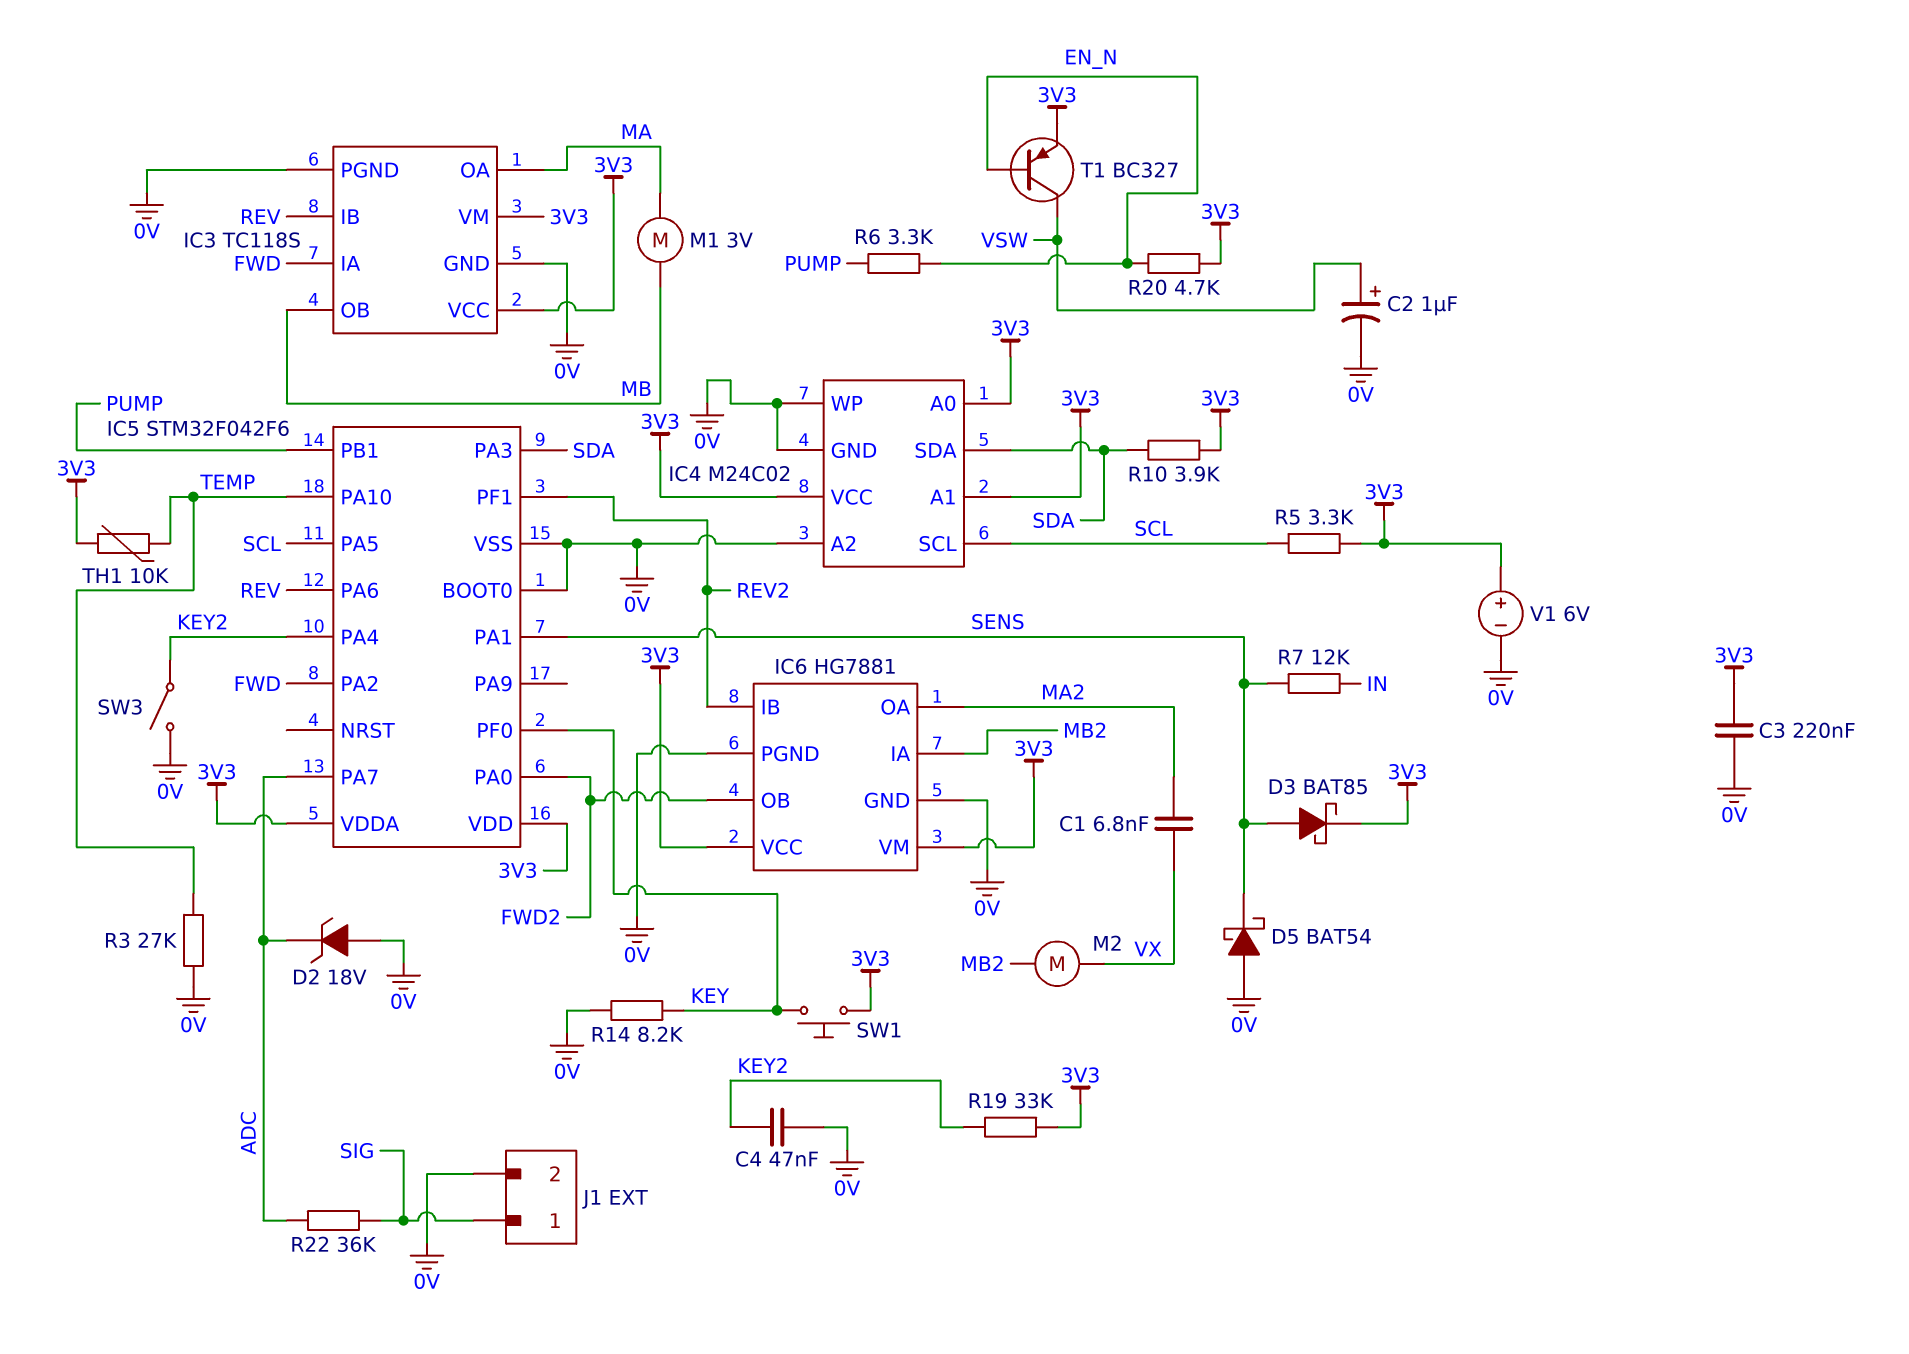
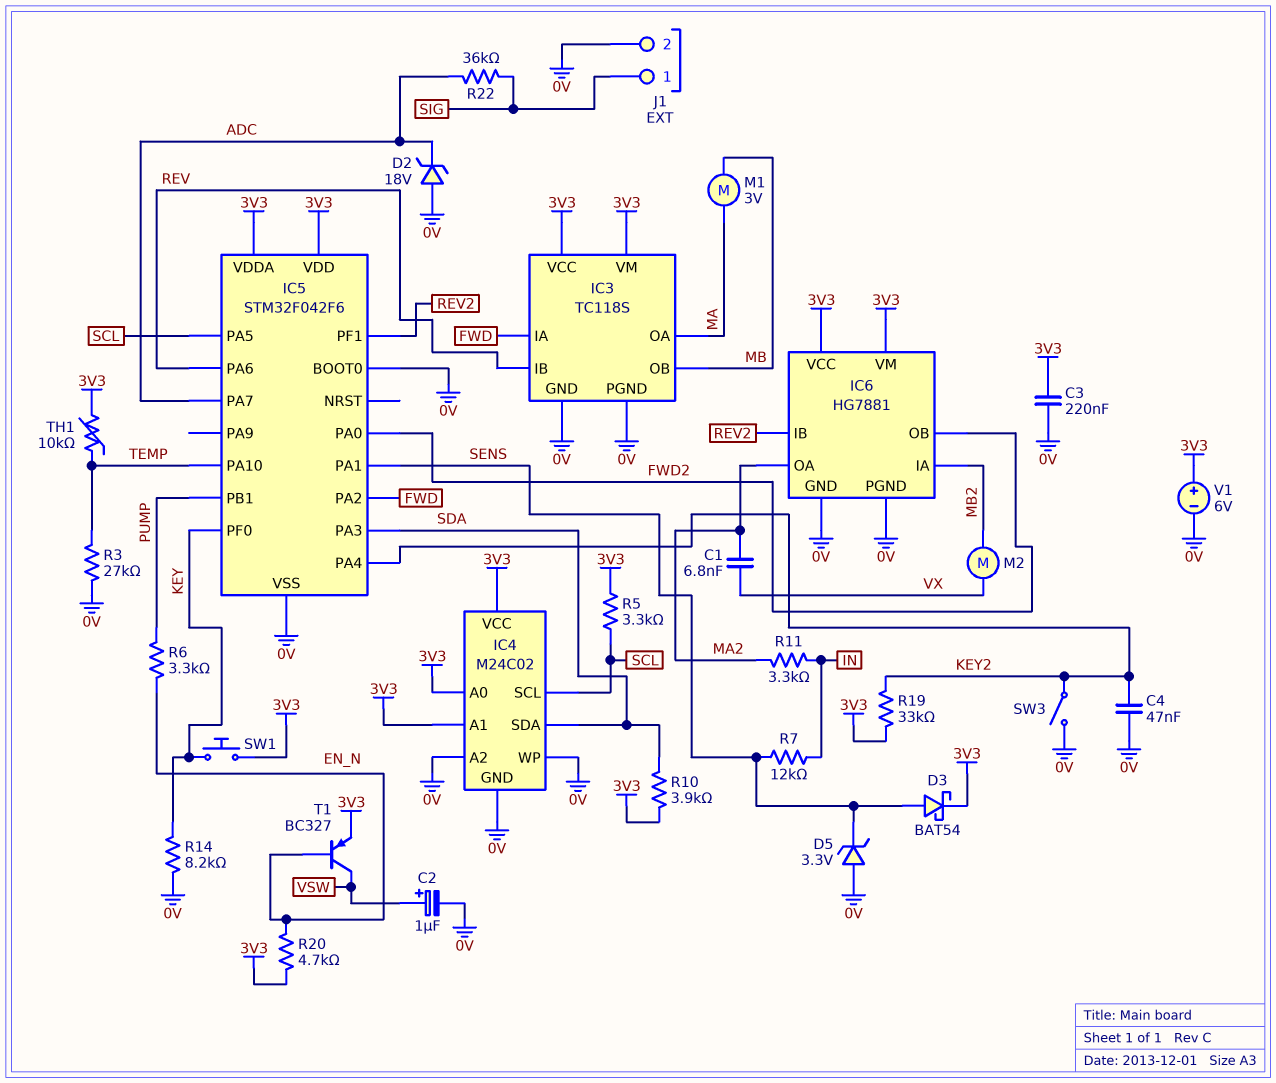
D3: schottky BAT85 (A SENS, K 3V3) -> schottky BAT54 (A SENS, K 3V3)
D5: schottky BAT54 (A 0V, K SENS) -> zener 3.3V (A 0V, K SENS)
R11: none -> 3.3k (IN, MA2)

